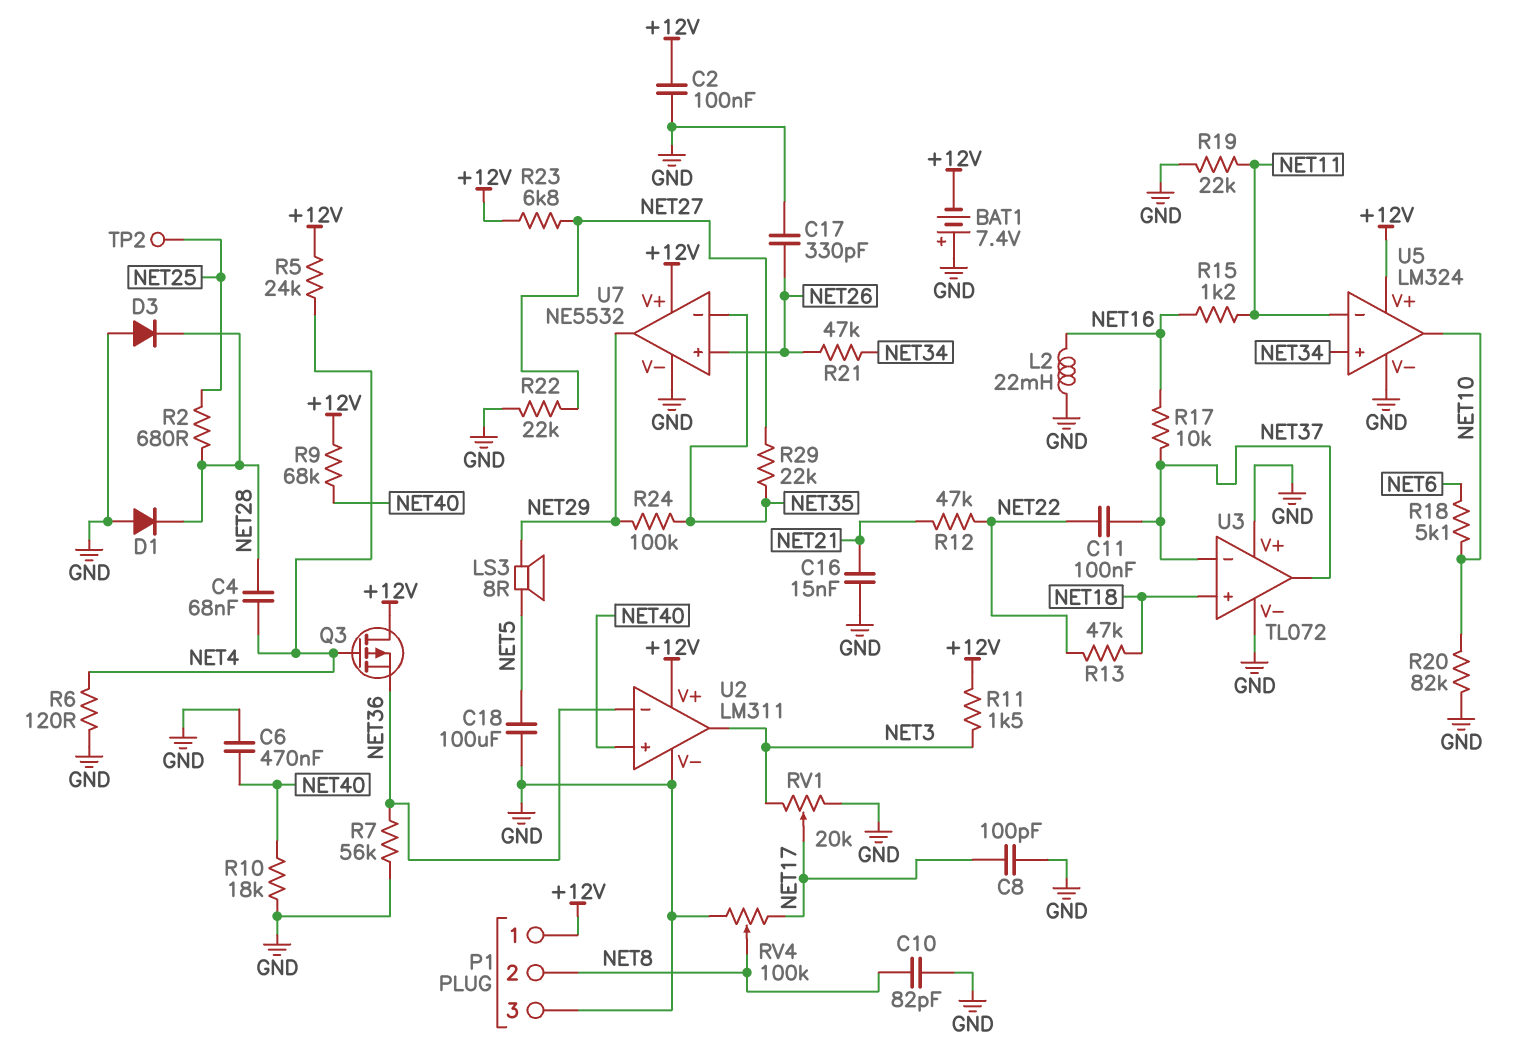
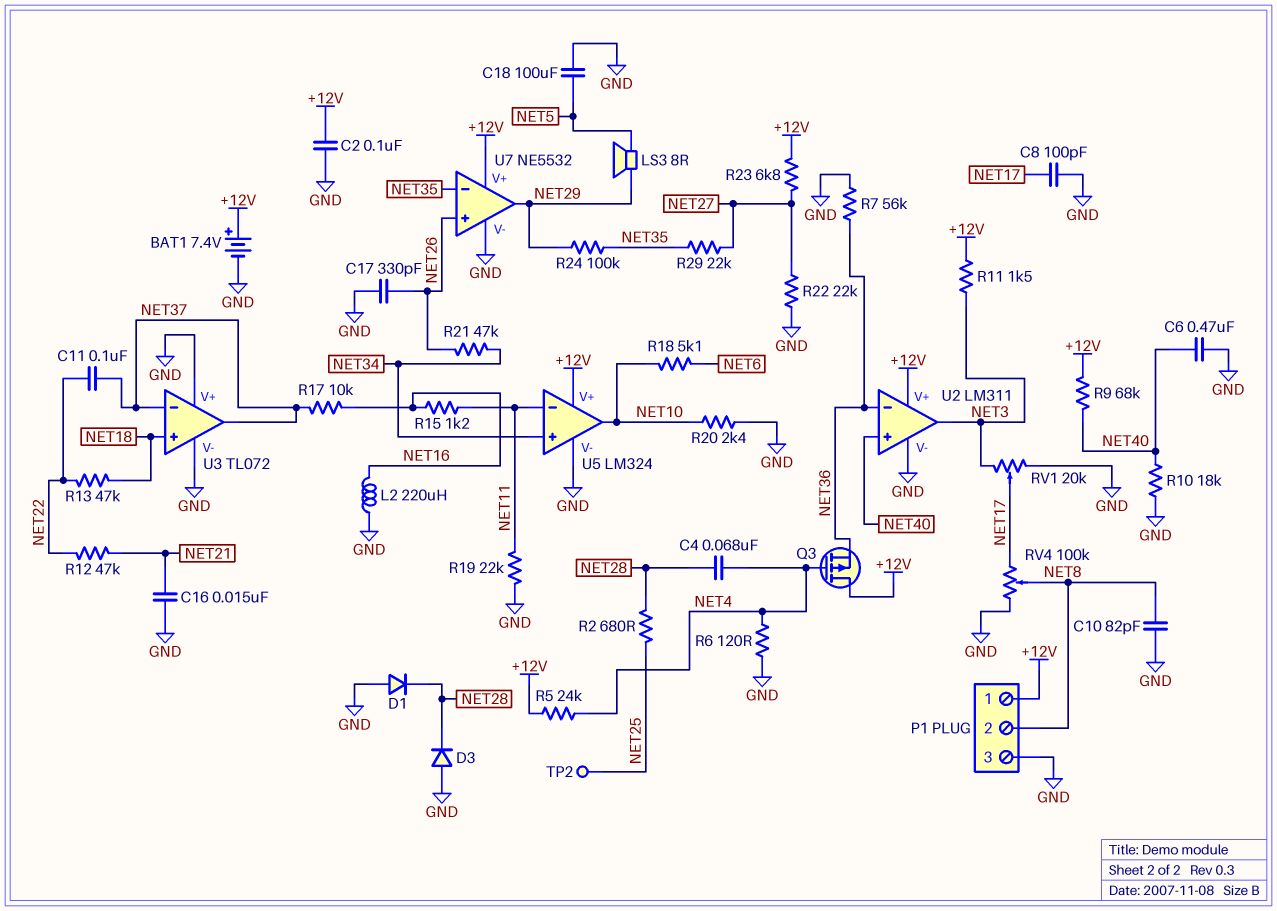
BAT1: 7.4V (plus GND, minus +12V) -> 7.4V (plus +12V, minus GND)
L2: 22mH (GND, NET16) -> 220uH (GND, NET16)
R20: 82k (GND, NET10) -> 2.4k (GND, NET10)

